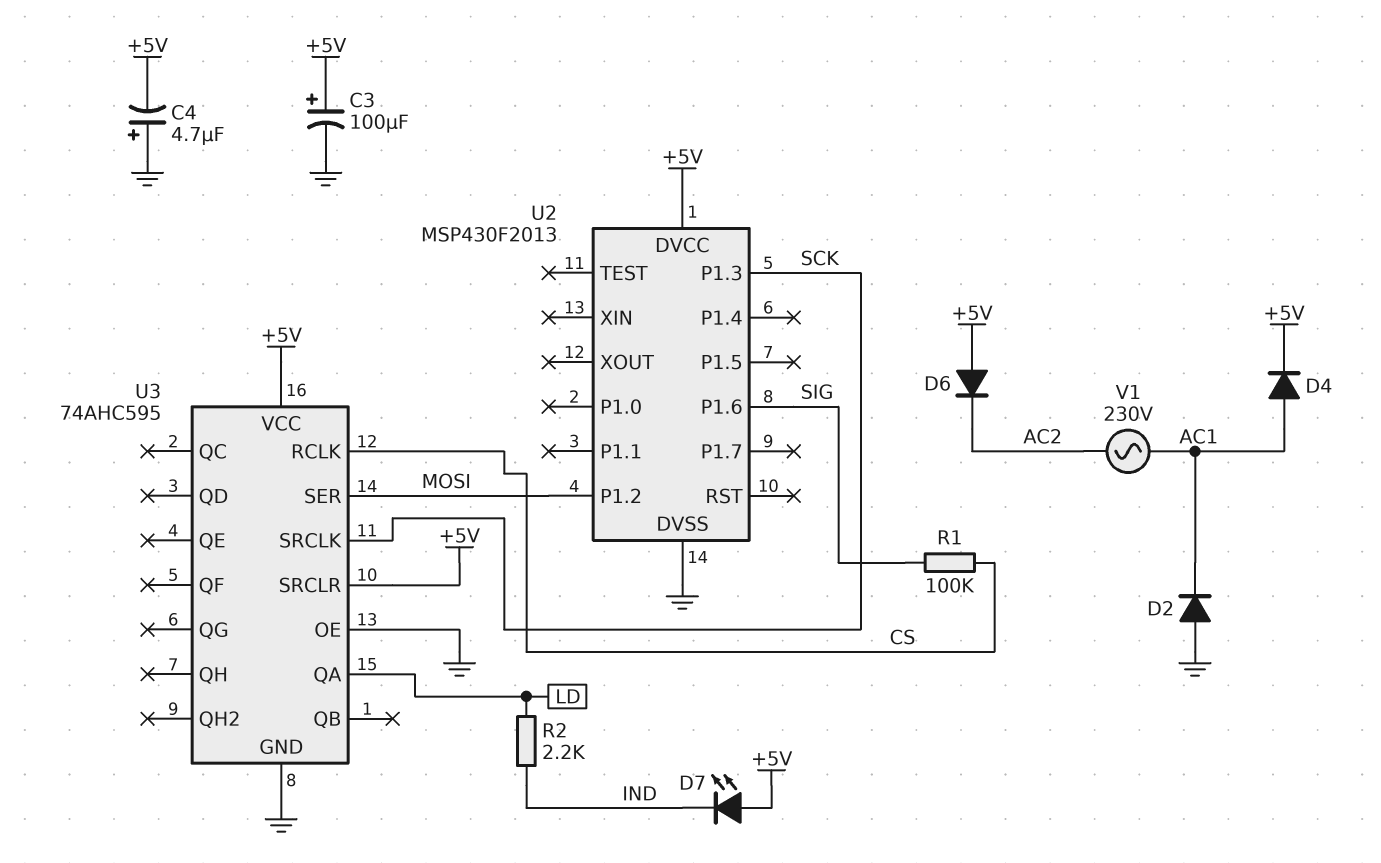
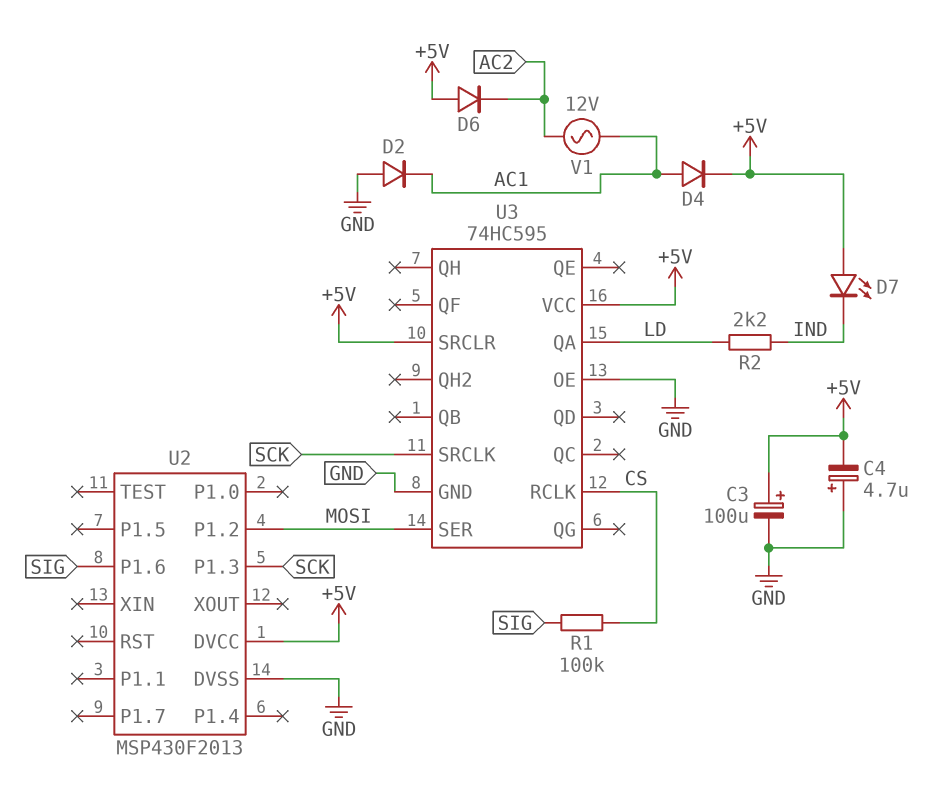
U3: 74AHC595 -> 74HC595
V1: AC 230V (AC1, AC2) -> AC 12V (AC1, AC2)

